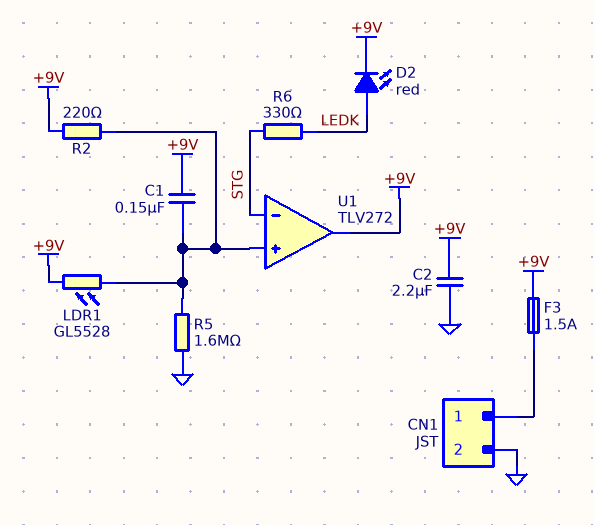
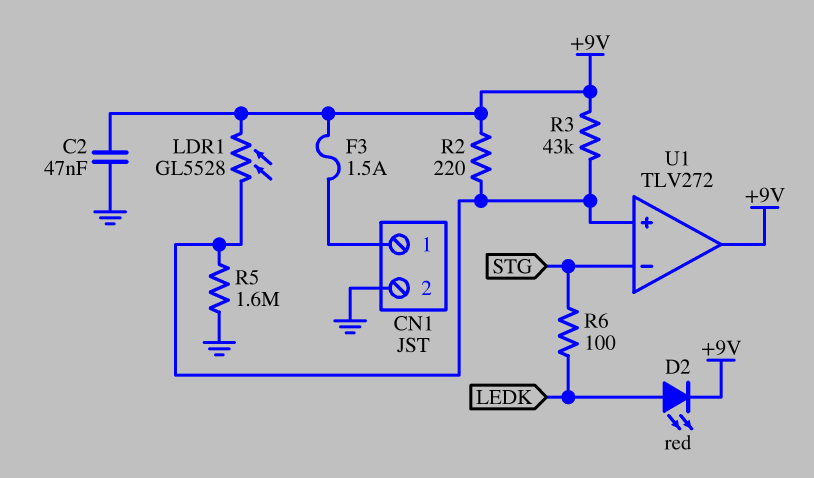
C1: 150nF (+9V, U1/in+) -> none
C2: 2.2uF (+9V, GND) -> 47nF (+9V, GND)
R3: none -> 43k (+9V, U1/in+)
R6: 330 (LEDK, STG) -> 100 (LEDK, STG)

